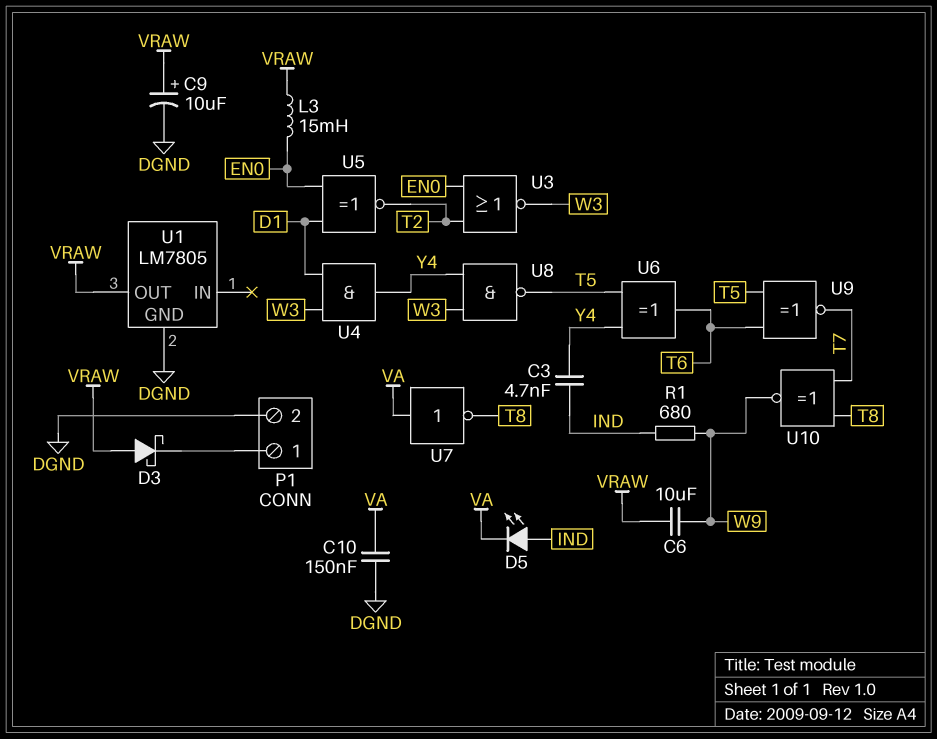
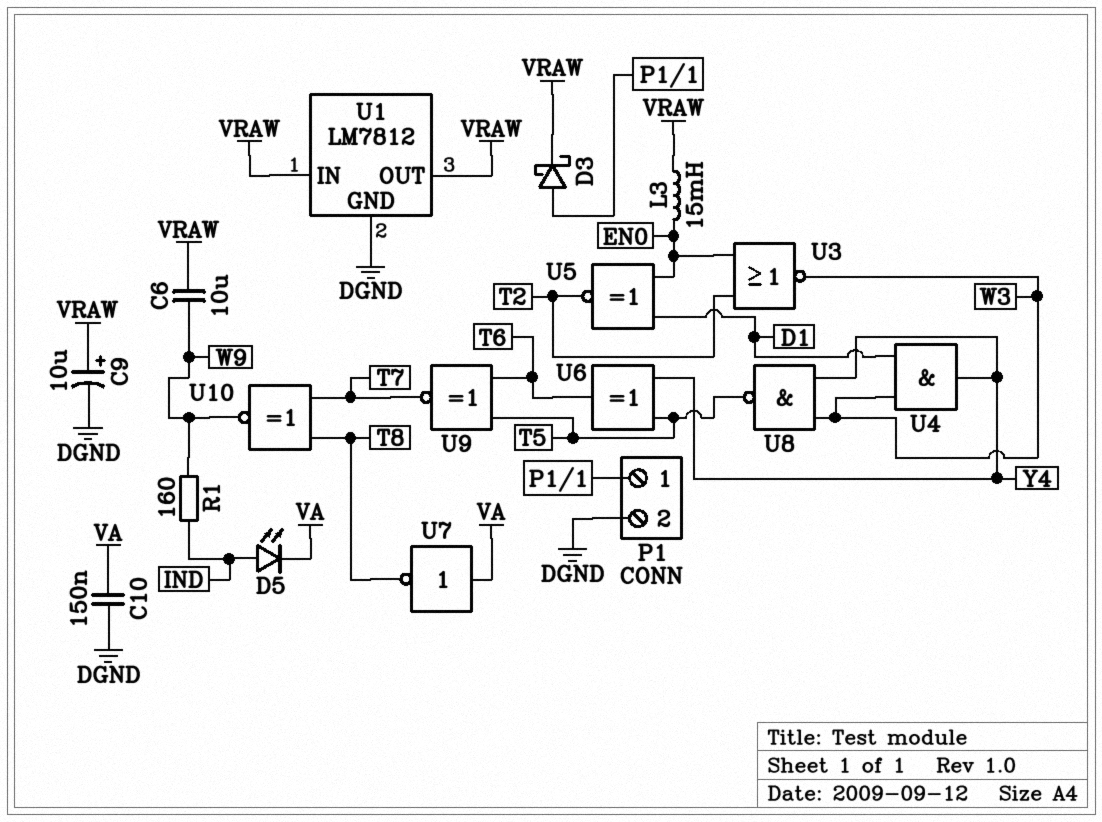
C3: 4.7nF (IND, Y4) -> none
D3: schottky (A VRAW, K P1/1) -> schottky (A P1/1, K VRAW)
R1: 680 (IND, W9) -> 160 (IND, W9)
U1: LM7805 -> LM7812
U1 pin IN: none -> VRAW

